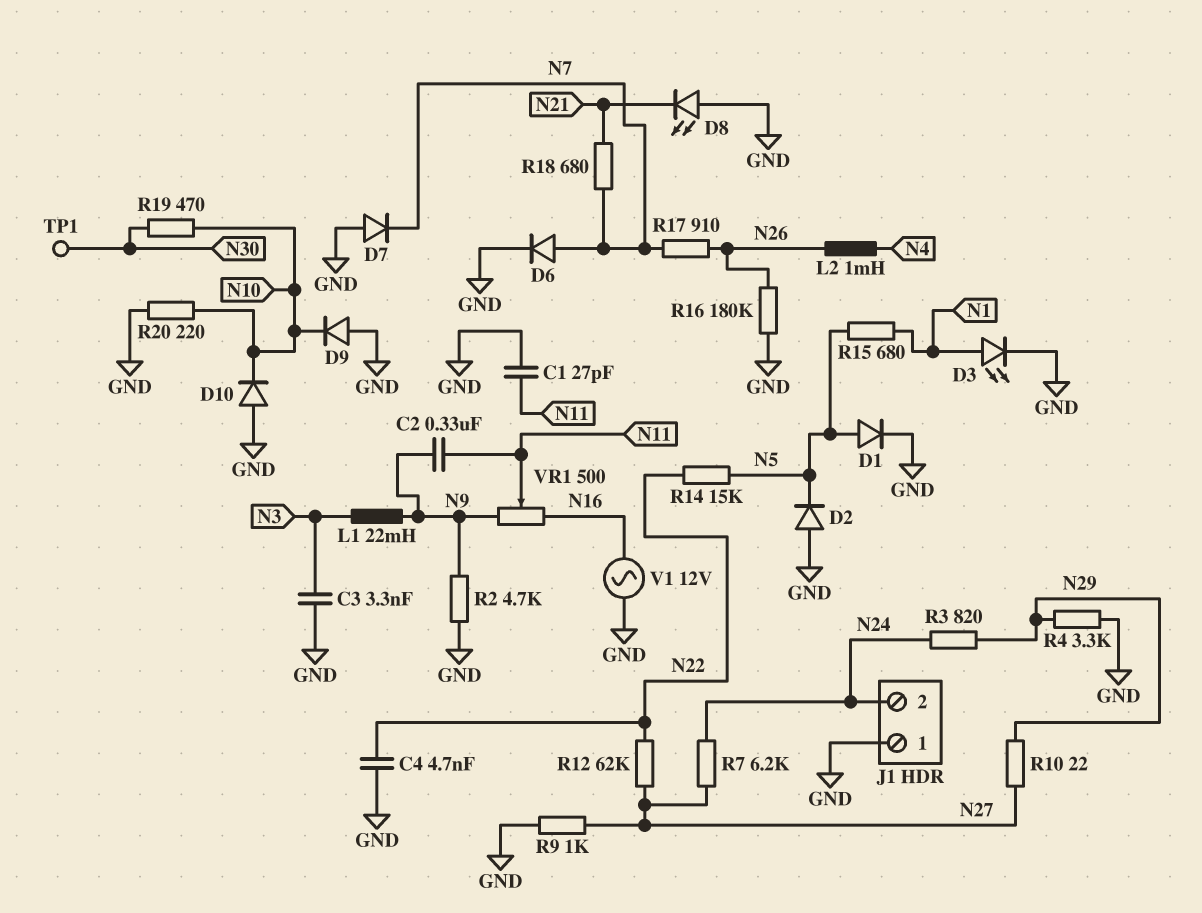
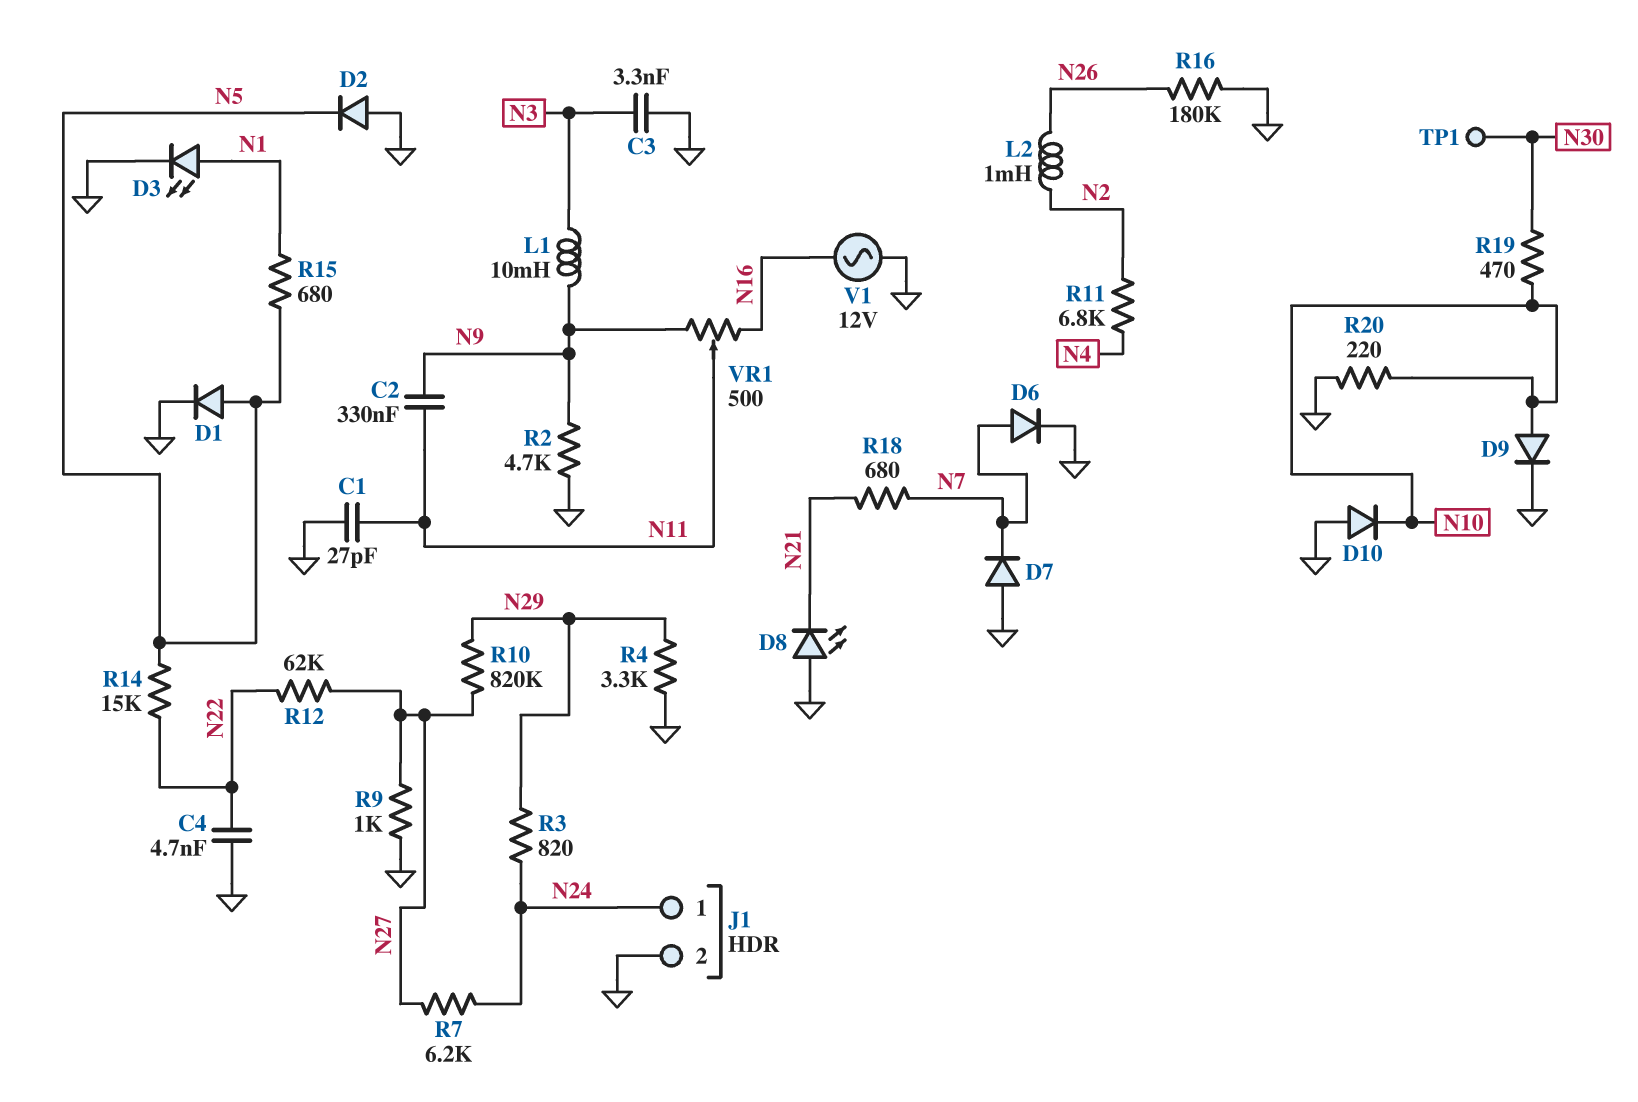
D9: diode (A GND, K N10) -> diode (A N10, K GND)
J1 pin 1: GND -> N24
J1 pin 2: N24 -> GND
L1: 22mH (N3, N9) -> 10mH (N3, N9)
L2: 1mH (N4, N26) -> 1mH (N2, N26)
R10: 22 (N27, N29) -> 820k (N27, N29)
R11: none -> 6.8k (N2, N4)
R17: 910 (N7, N26) -> none

